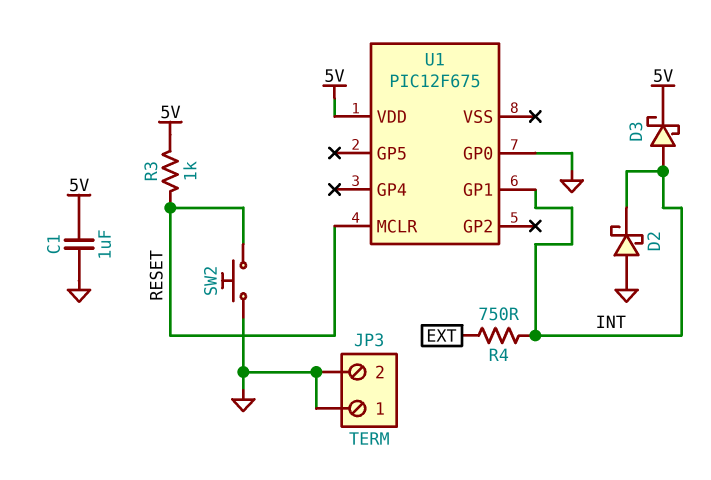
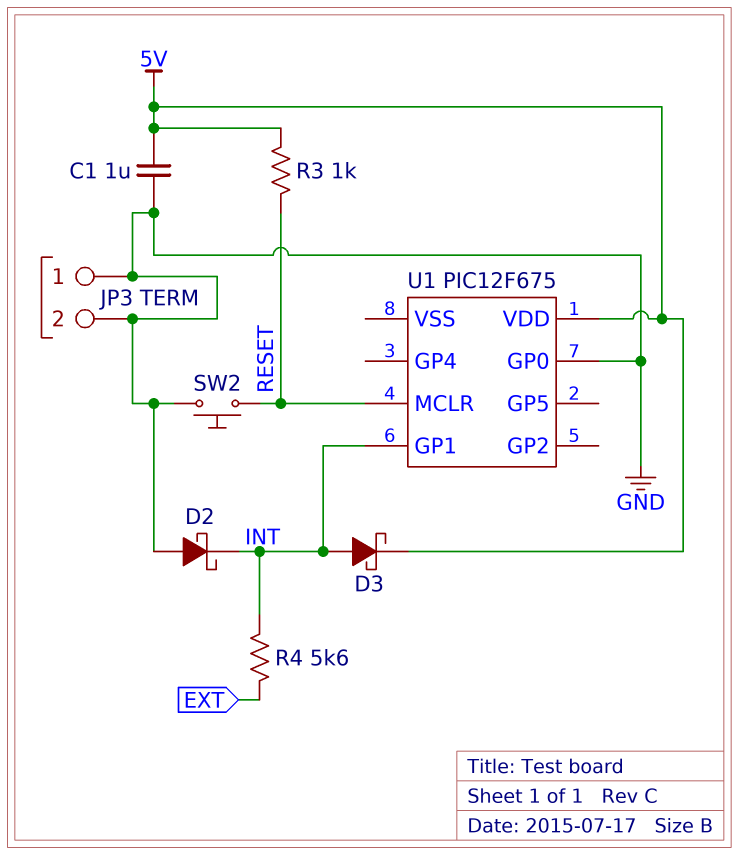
R4: 750 (EXT, INT) -> 5.6k (EXT, INT)

